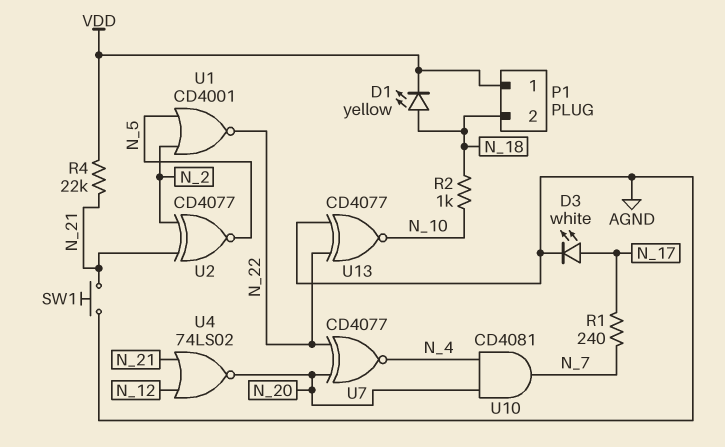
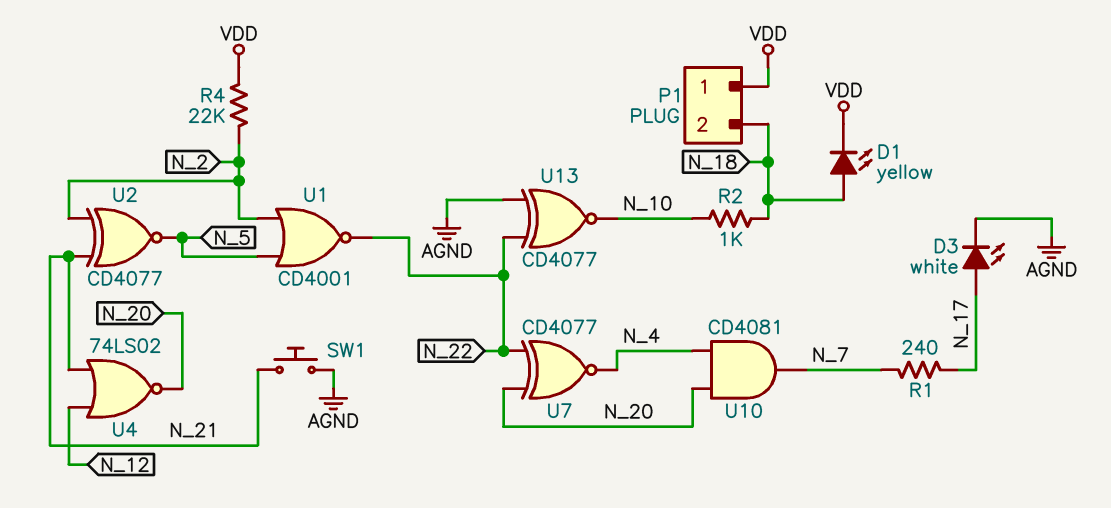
R4: 22k (N_21, VDD) -> 22k (N_2, VDD)

